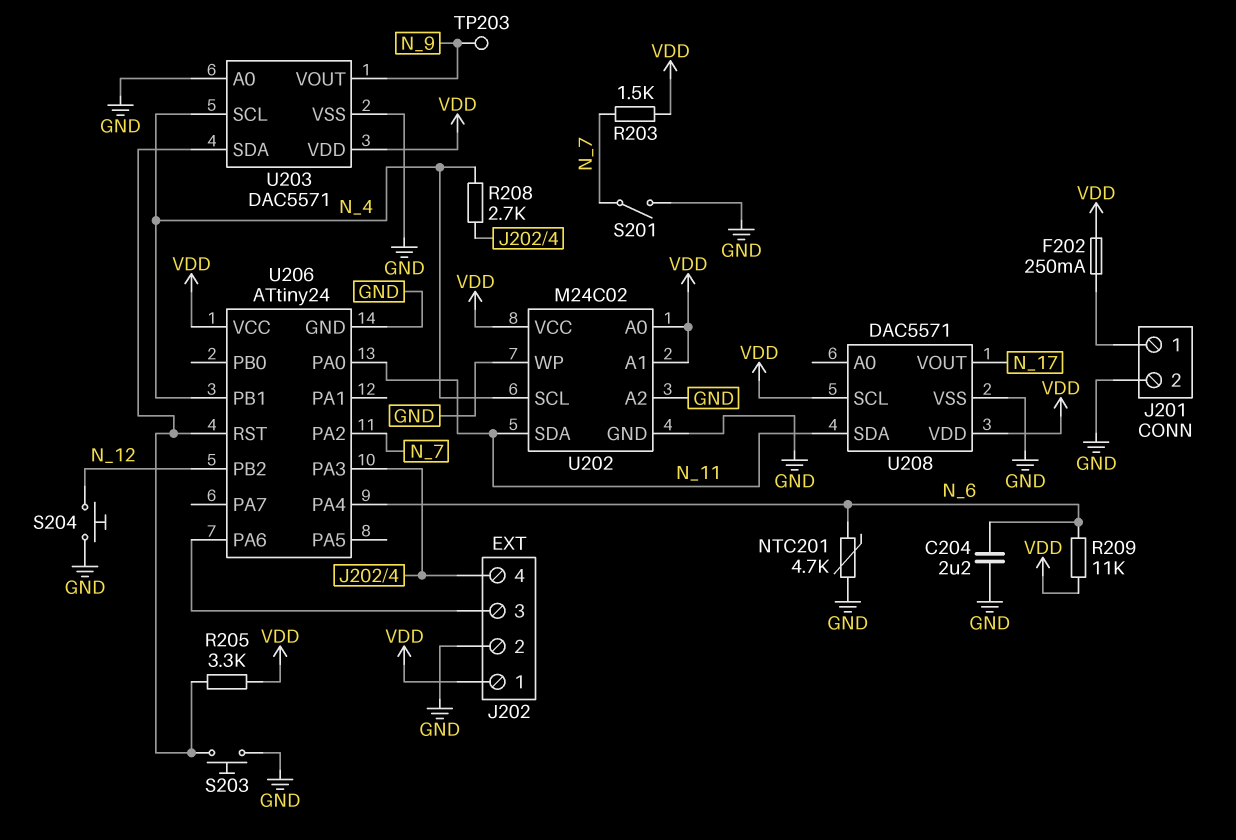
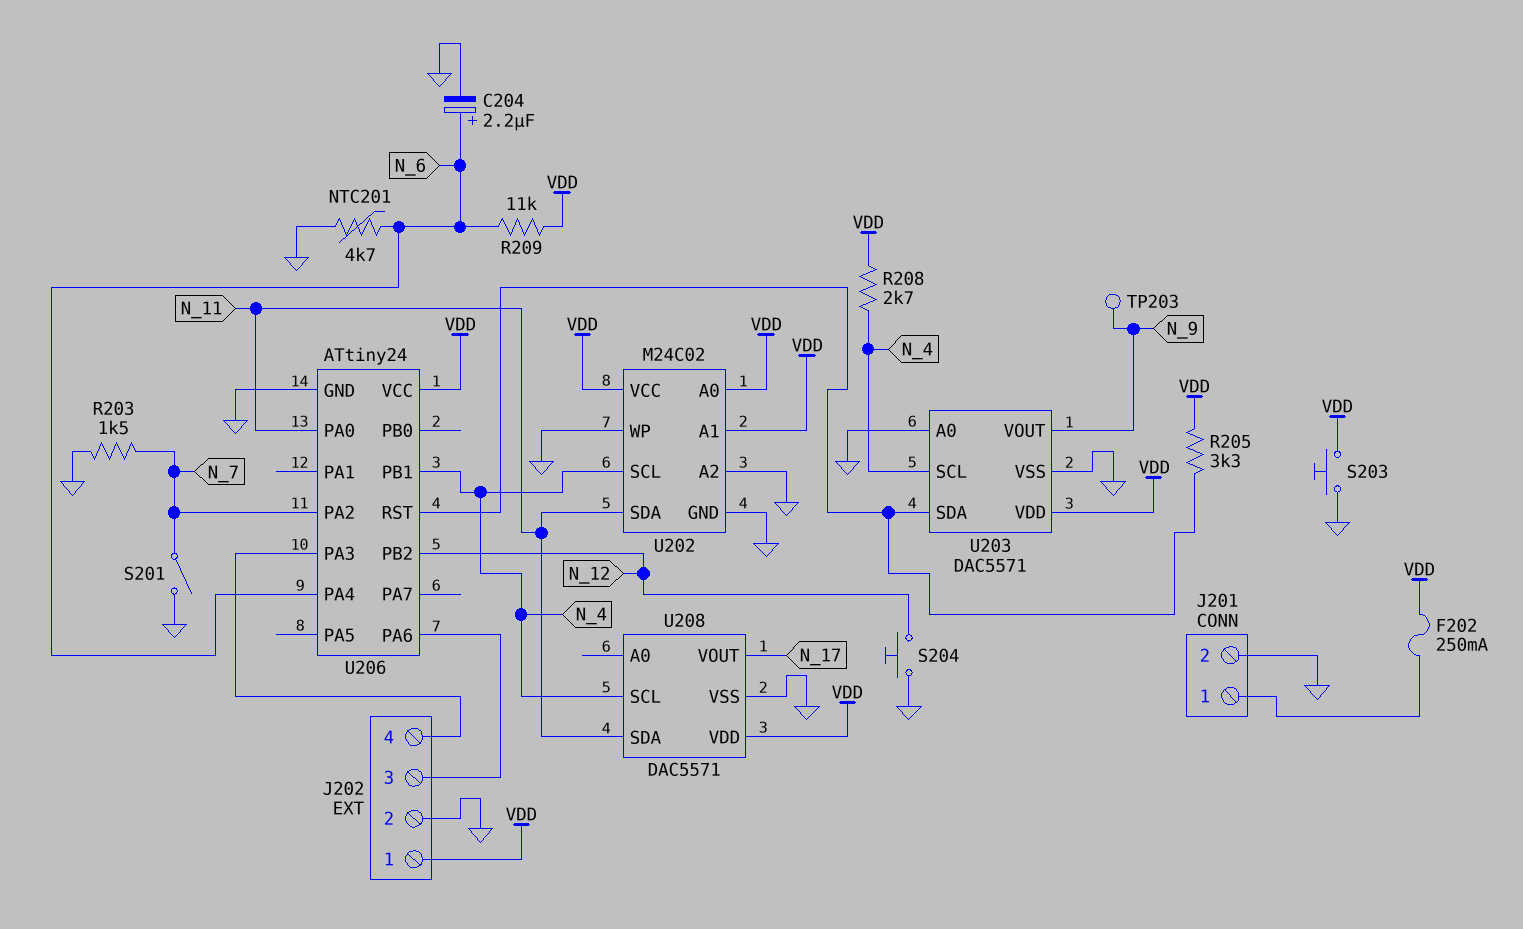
C204: 2.2uF (GND, N_6) -> 2.2uF (plus N_6, minus GND)
R203: 1.5k (N_7, VDD) -> 1.5k (GND, N_7)
R208: 2.7k (J202/4, N_4) -> 2.7k (N_4, VDD)
S203: button (GND, U203/SDA) -> button (GND, VDD)
U208 pin SCL: VDD -> N_4

